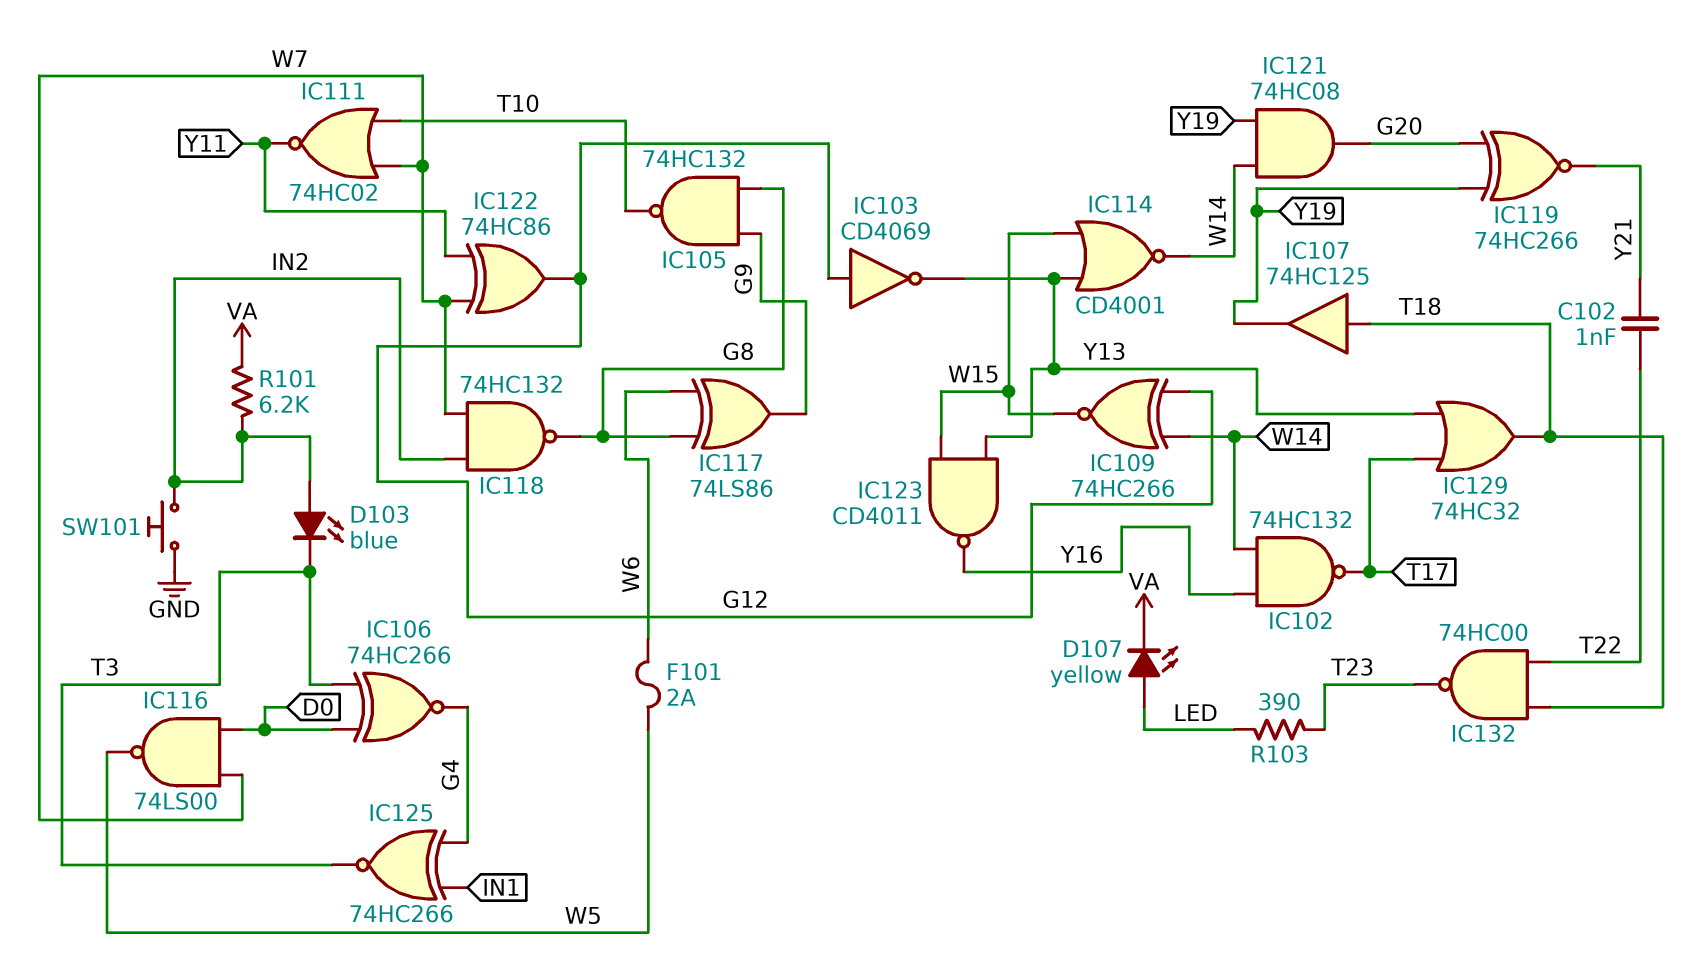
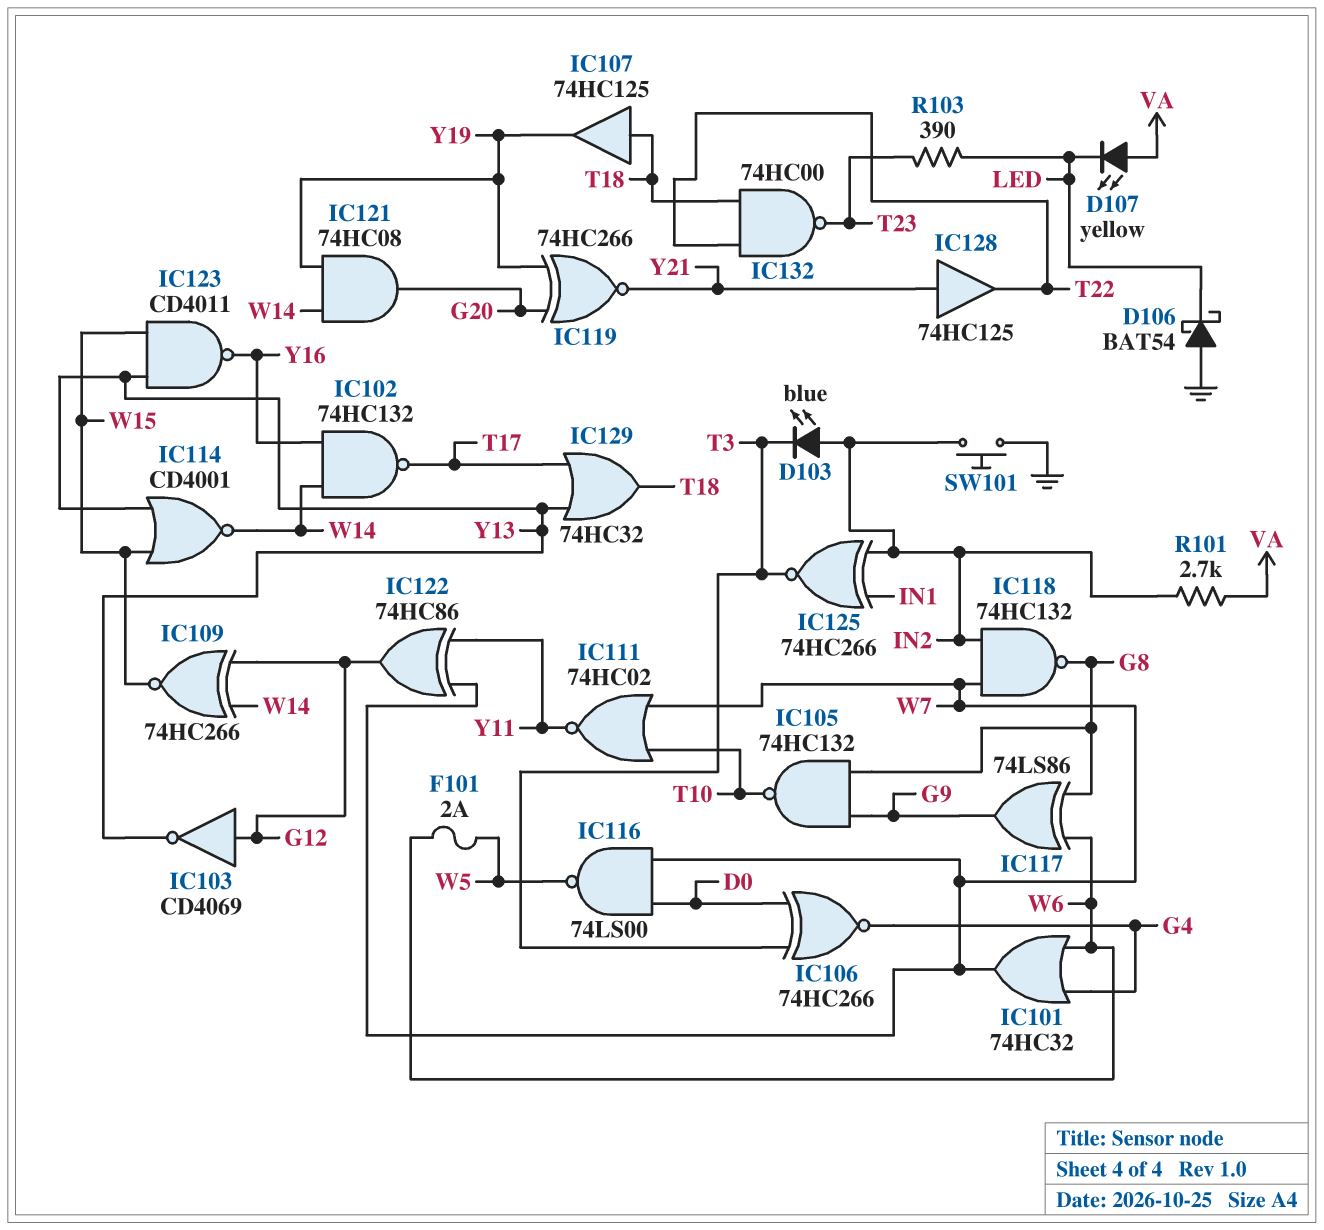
C102: 1nF (T22, Y21) -> none
D106: none -> schottky BAT54 (A GND, K LED)
D107: LED yellow (A LED, K VA) -> LED yellow (A VA, K LED)
IC101: none -> OR 74HC32 (in G4, in W6, out W7)
IC125: XNOR 74HC266 (in G4, in IN1, out T3) -> XNOR 74HC266 (in IN1, in IN2, out T3)
IC128: none -> buffer 74HC125 (in Y21, out T22)
R101: 6.2k (IN2, VA) -> 2.7k (IN2, VA)

